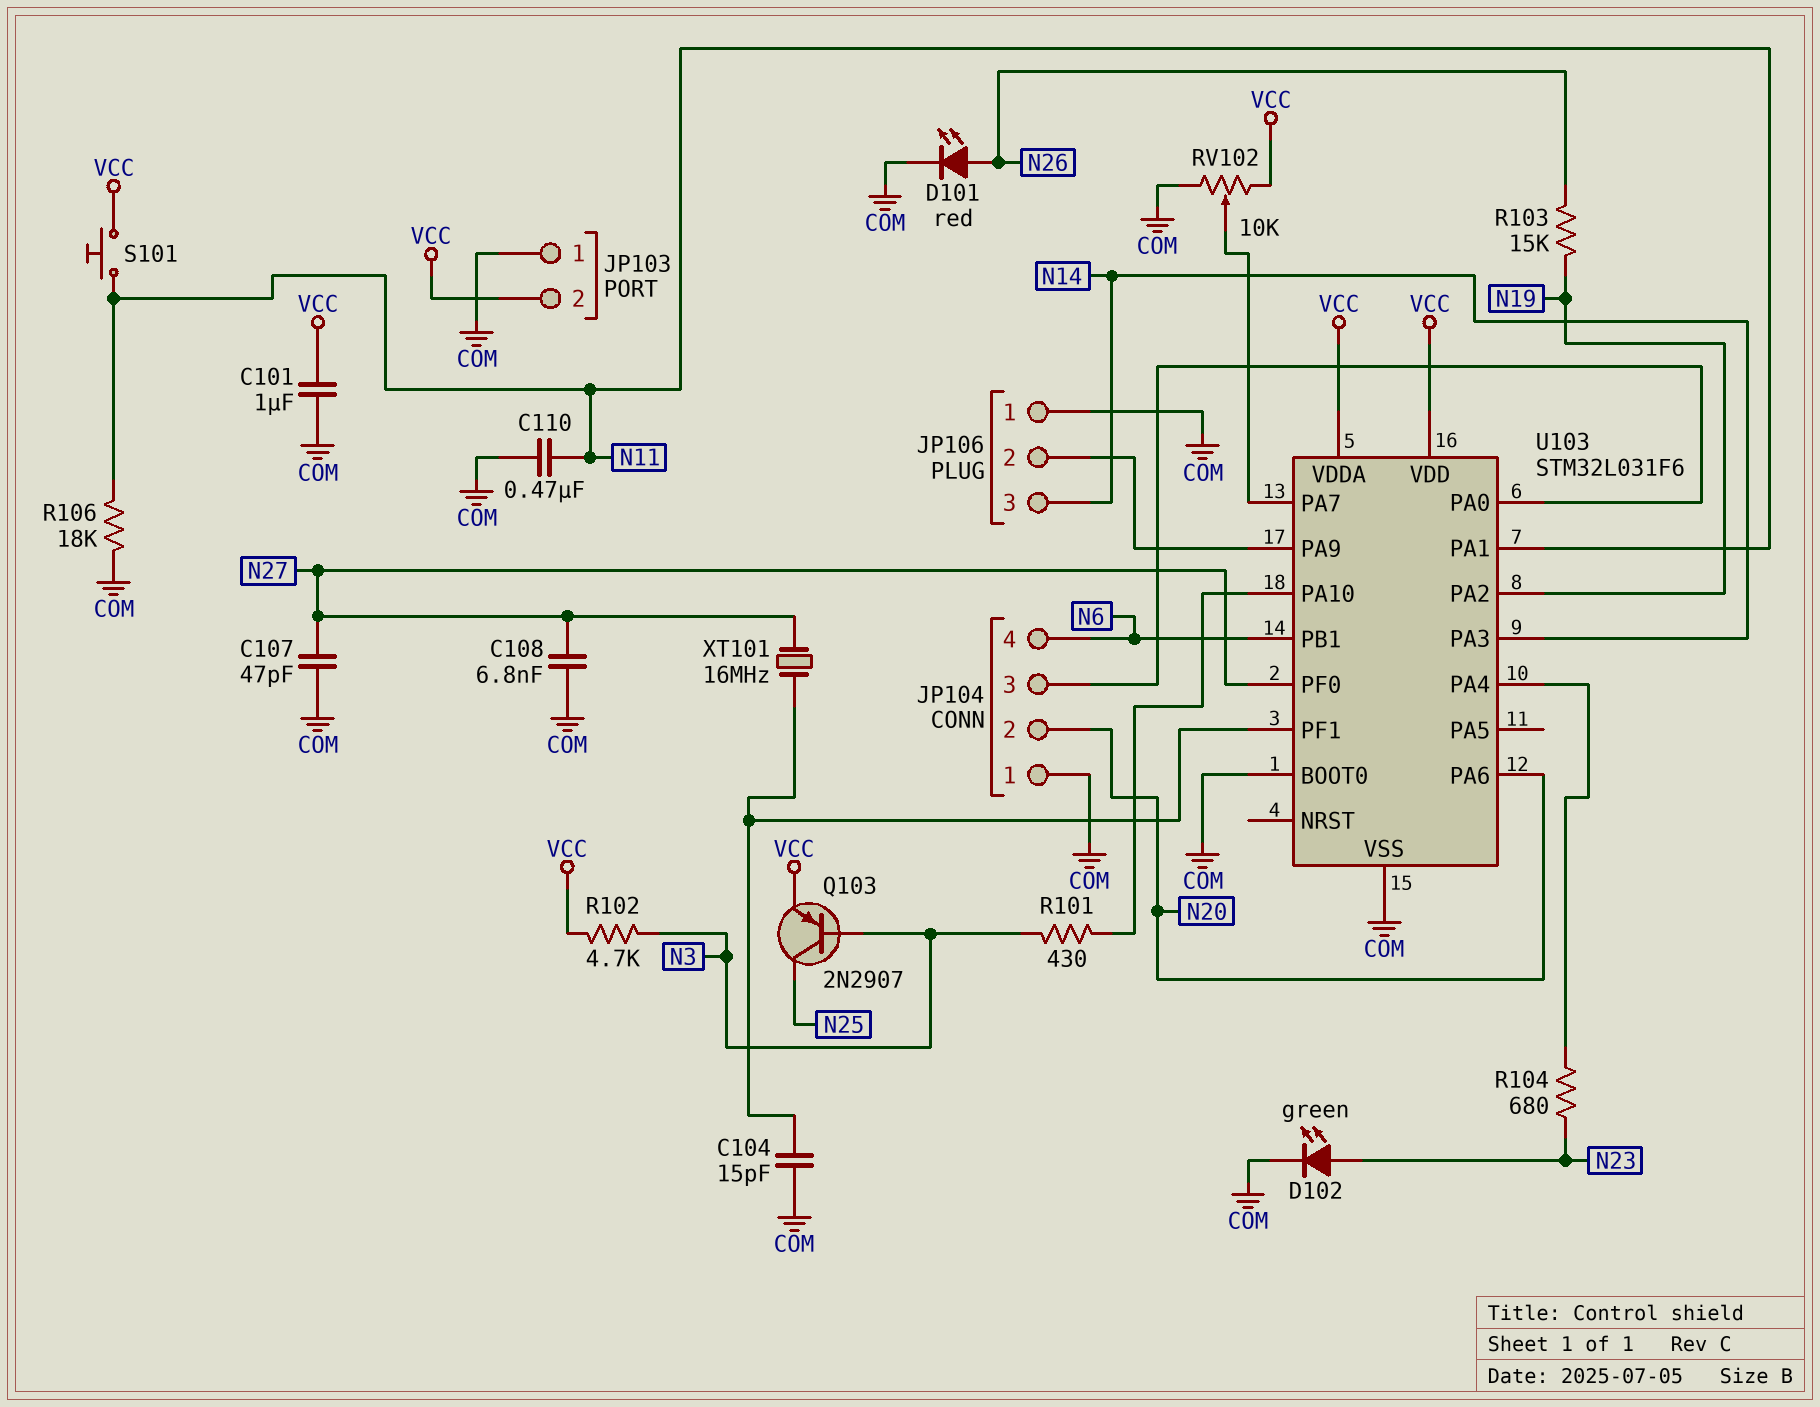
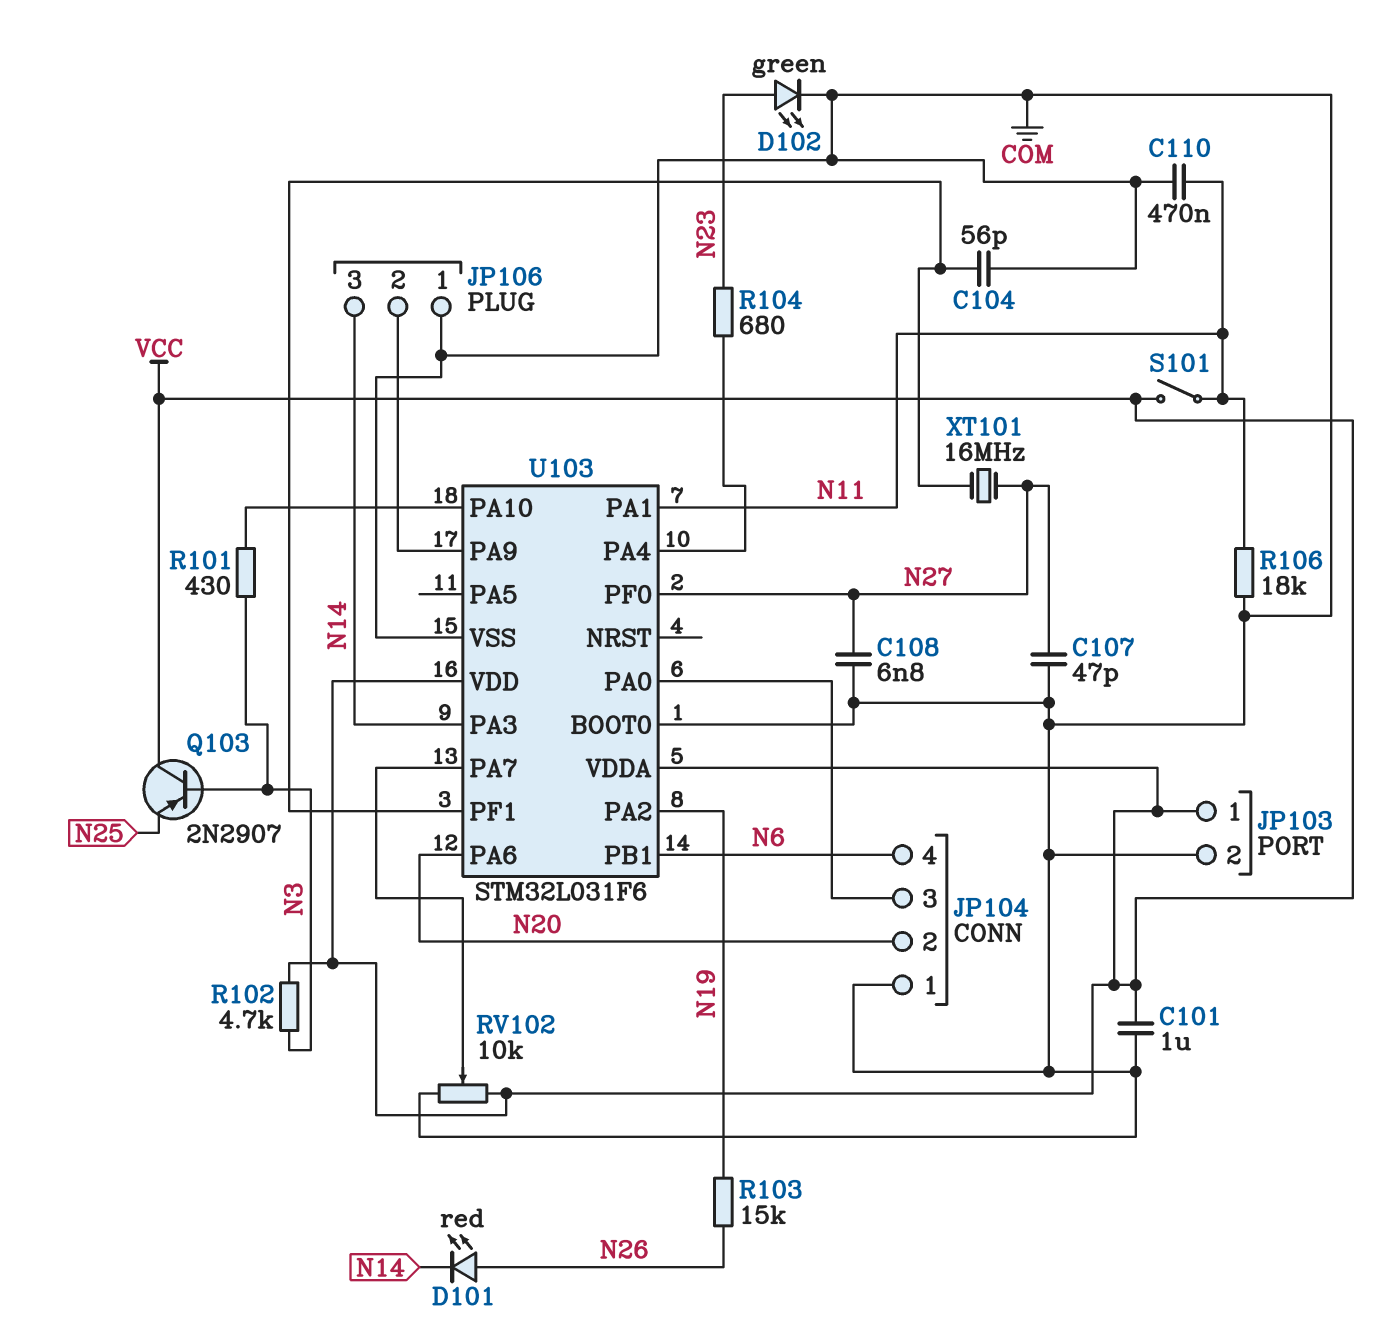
C104: 15pF (COM, U103/PF1) -> 56pF (COM, U103/PF1)
D101: LED red (A N26, K COM) -> LED red (A N26, K N14)
JP103 pin 1: COM -> VCC
JP103 pin 2: VCC -> COM
Q103: PNP 2N2907 (B N3, C N25, E VCC) -> PNP 2N2907 (B N3, C VCC, E N25)
S101: button (N11, VCC) -> switch (N11, VCC)

